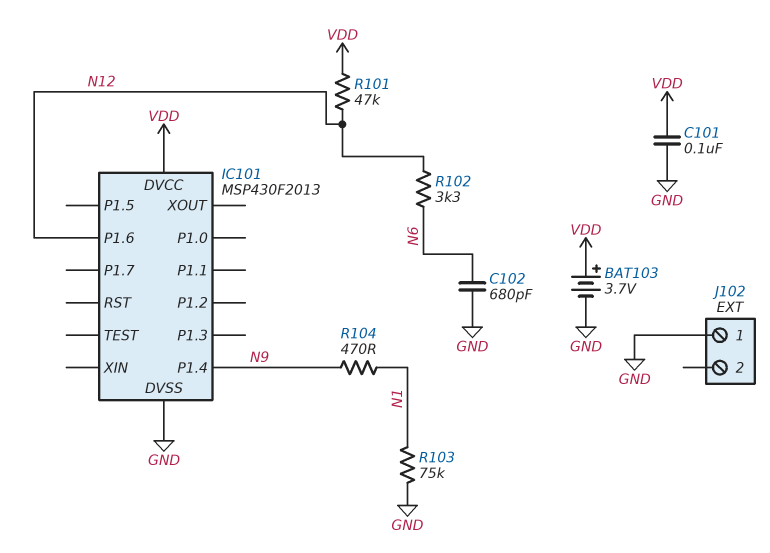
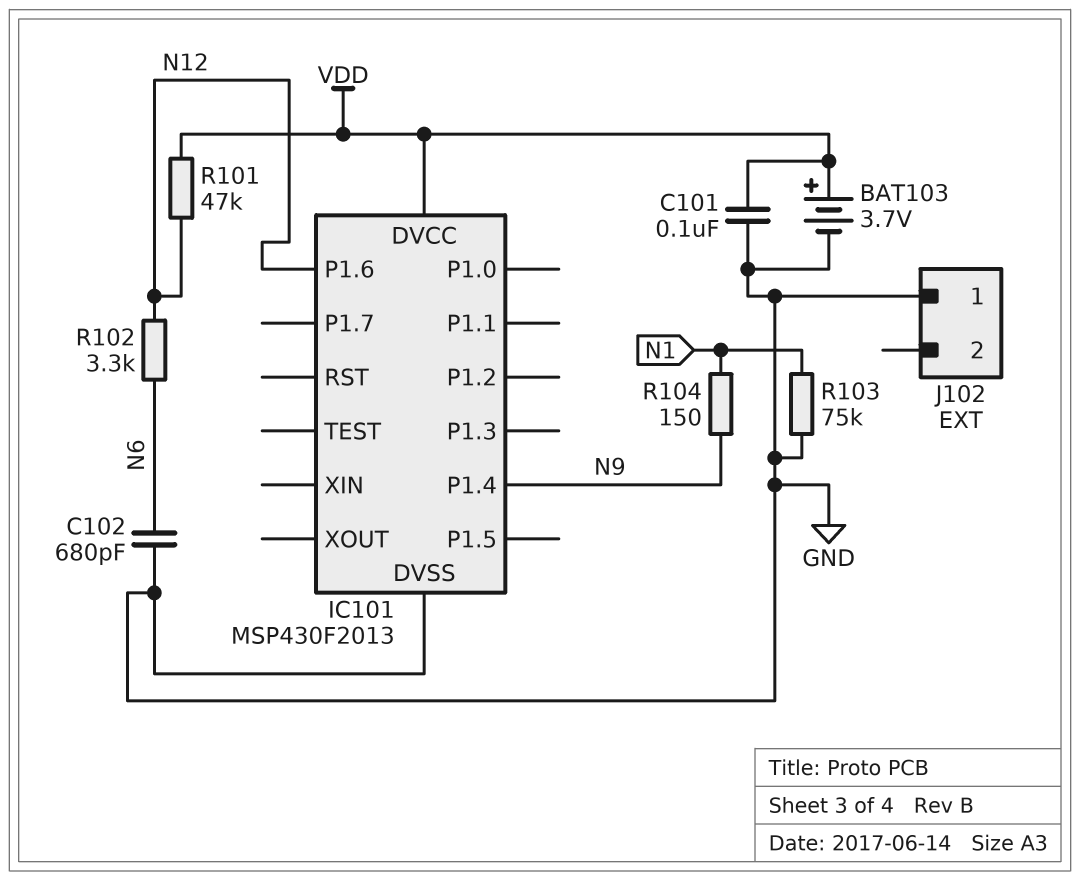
R104: 470 (N1, N9) -> 150 (N1, N9)

